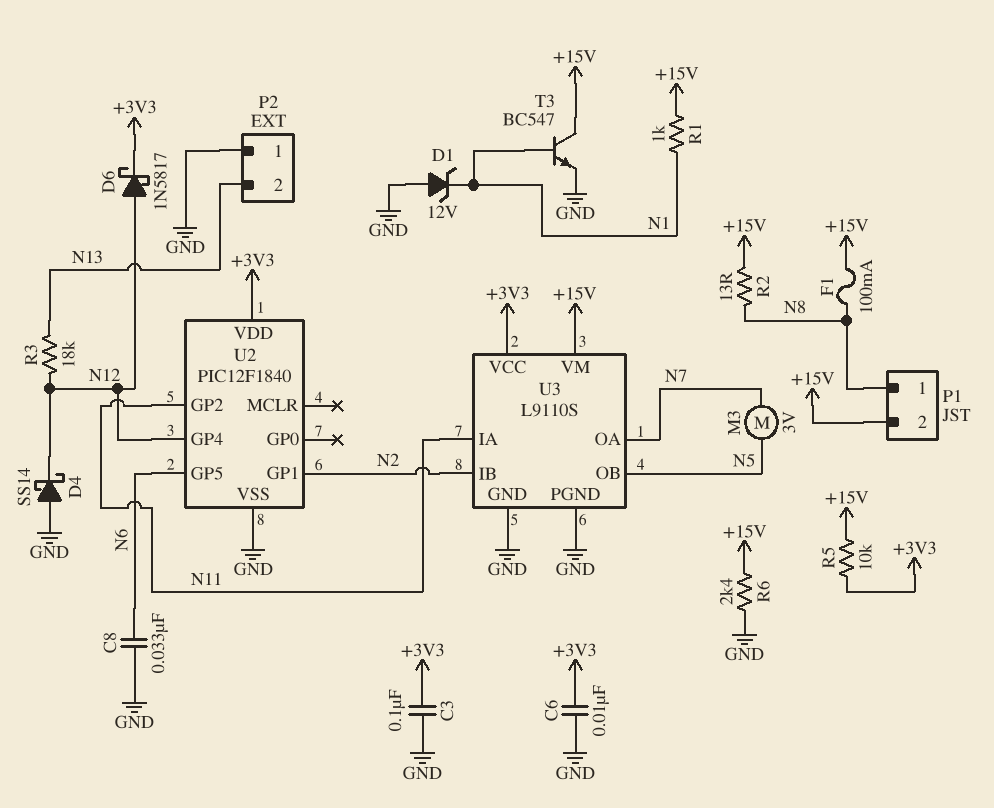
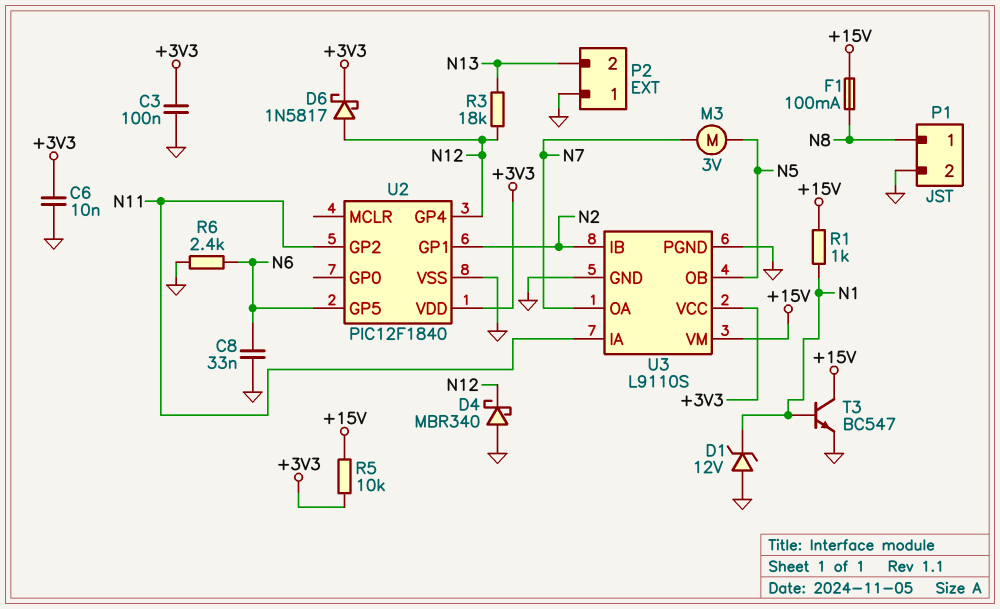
D4: schottky SS14 (A GND, K N12) -> schottky MBR340 (A GND, K N12)
P1 pin 2: +15V -> GND
R2: 13 (+15V, N8) -> none
R6: 2.4k (+15V, GND) -> 2.4k (GND, N6)

